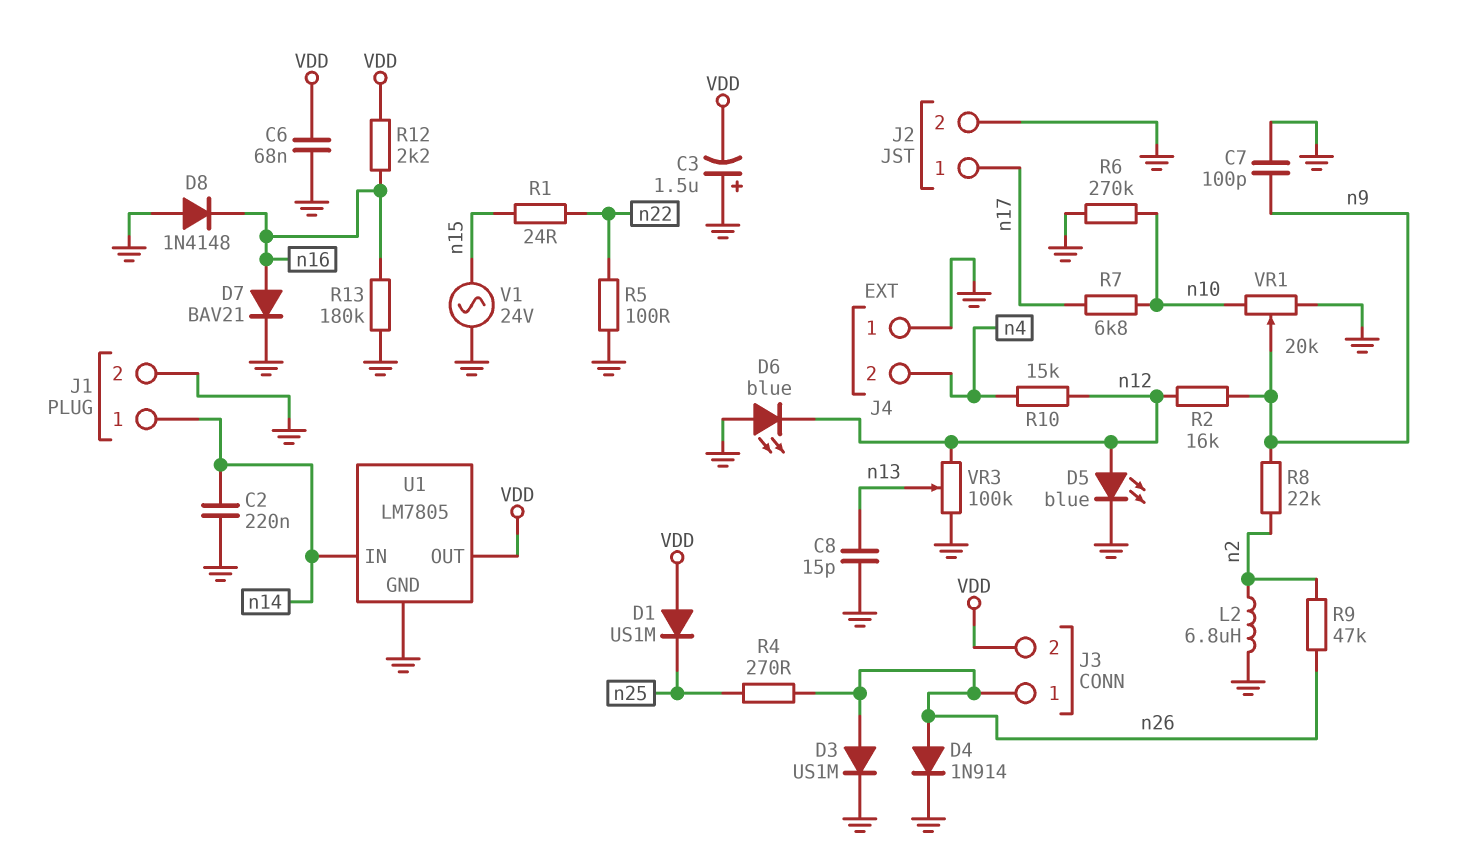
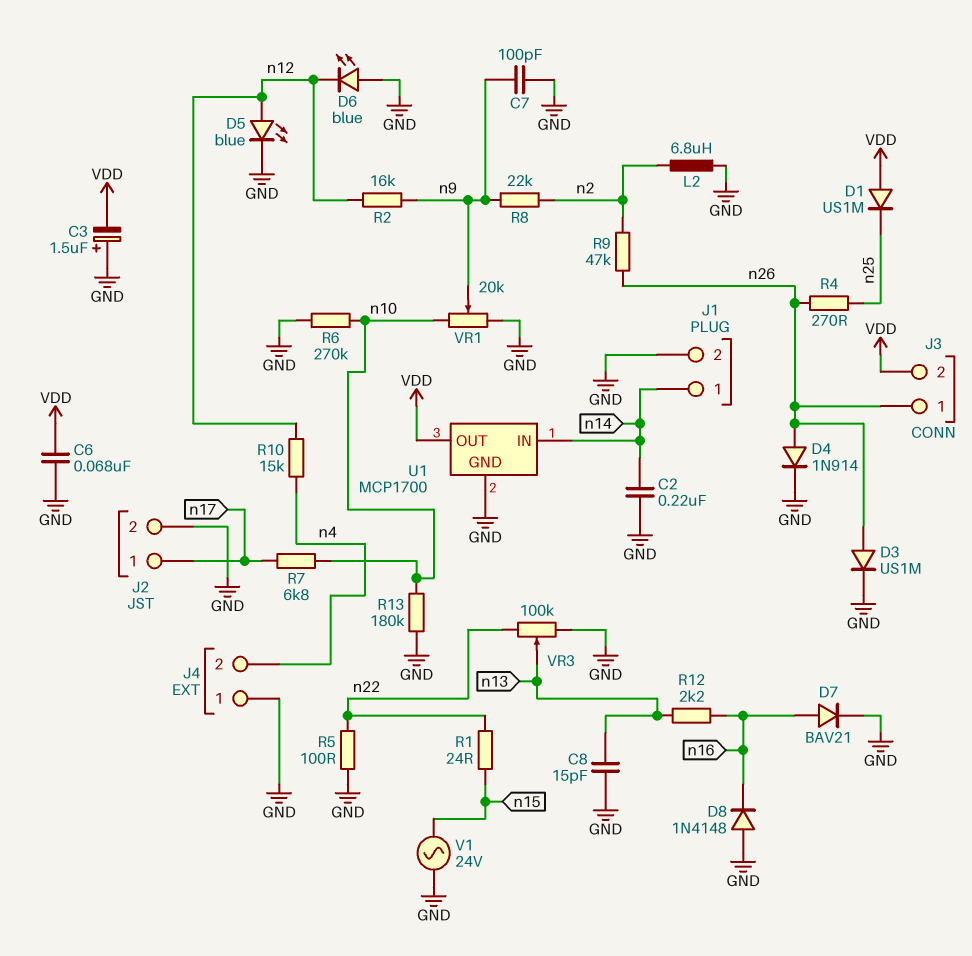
R12: 2.2k (VDD, n16) -> 2.2k (n13, n16)
R13: 180k (GND, n16) -> 180k (GND, n10)
U1: LM7805 -> MCP1700
VR3: 100k (GND, n12, wiper n13) -> 100k (GND, n22, wiper n13)

